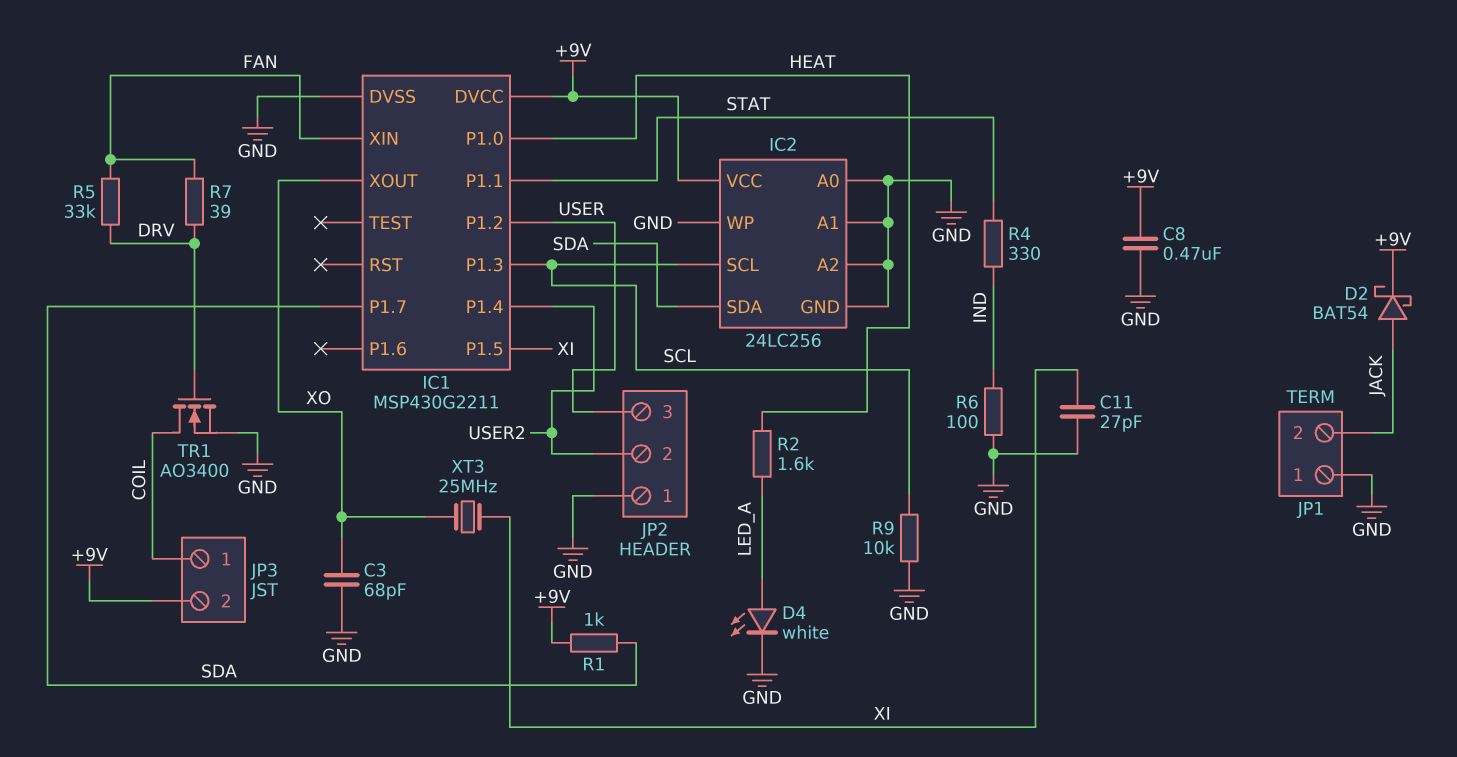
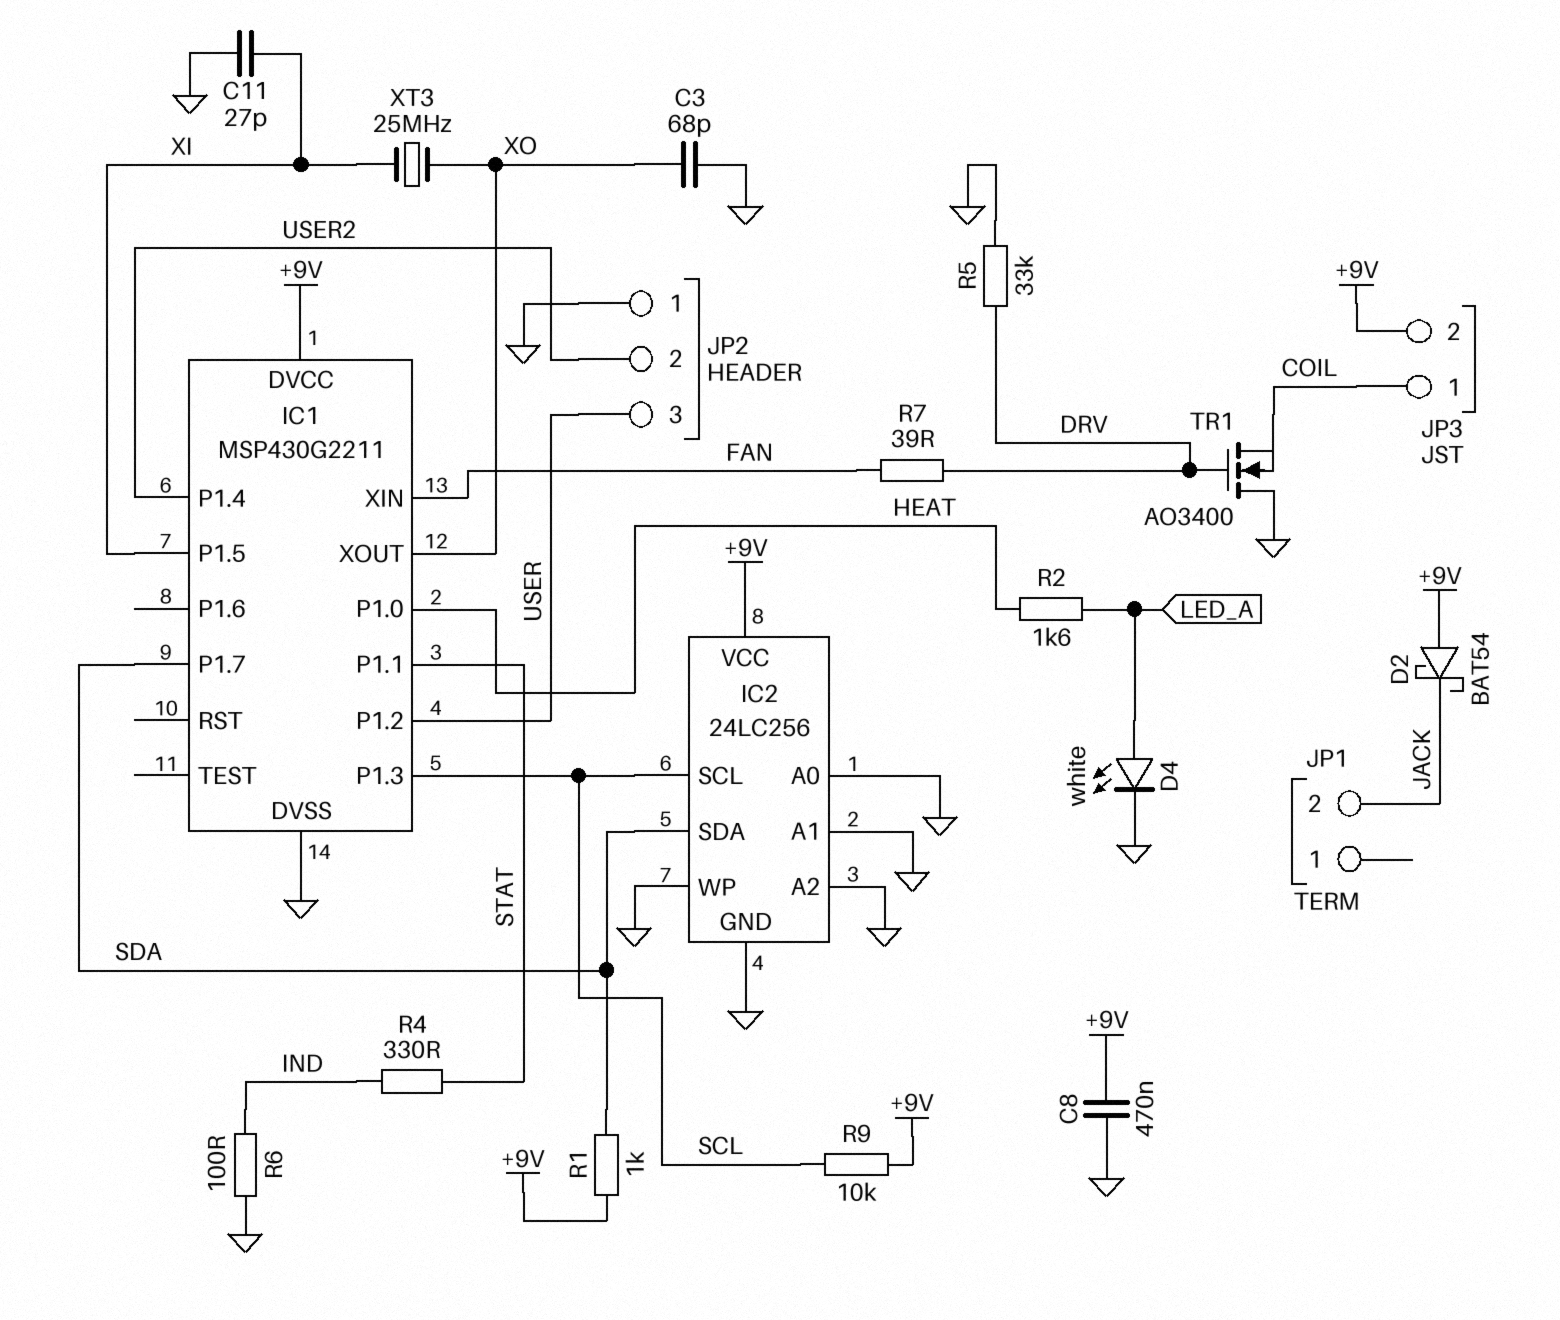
D2: schottky BAT54 (A JACK, K +9V) -> schottky BAT54 (A +9V, K JACK)
JP1 pin 1: GND -> none
R5: 33k (DRV, FAN) -> 33k (DRV, GND)
R9: 10k (GND, SCL) -> 10k (+9V, SCL)
TR1: NMOS AO3400 (G DRV, D COIL, S GND) -> NMOS AO3400 (G DRV, D GND, S COIL)

